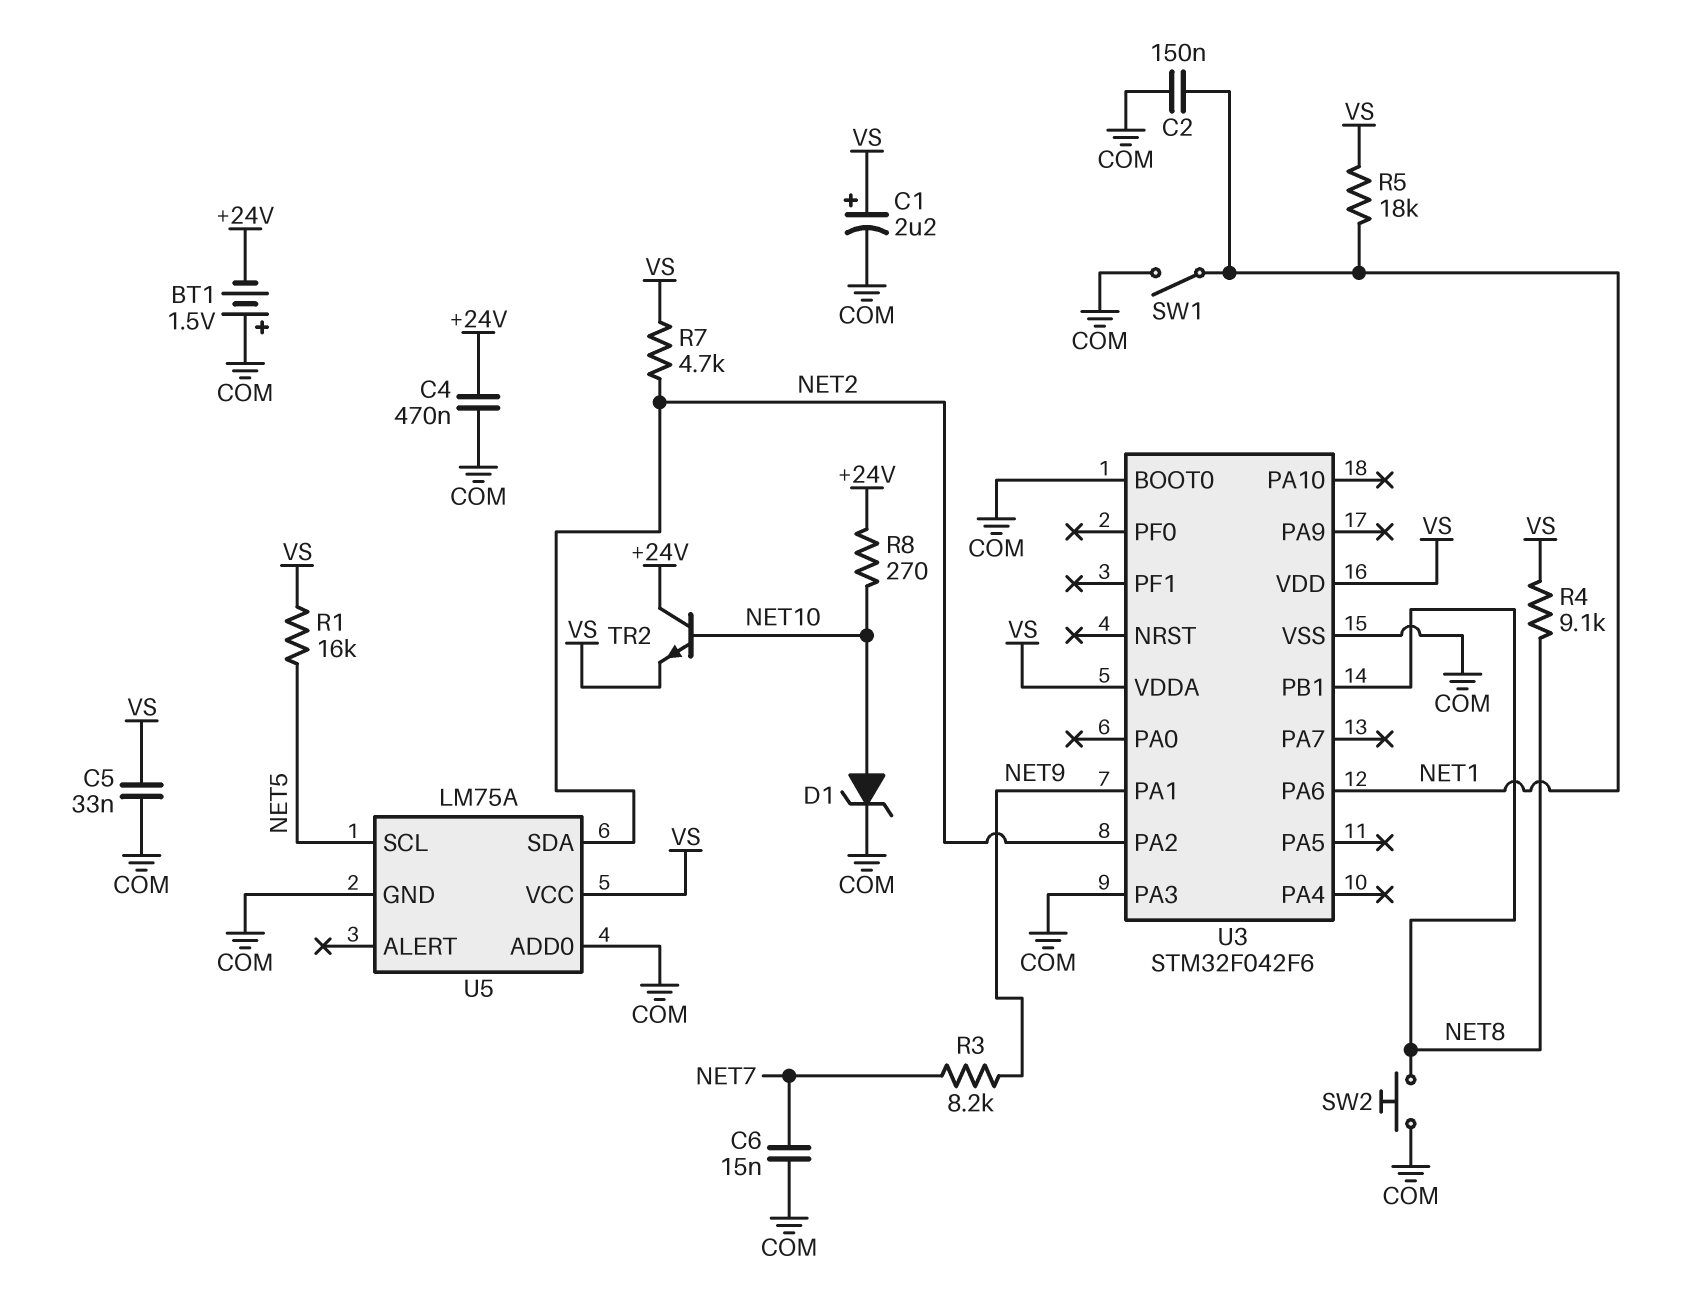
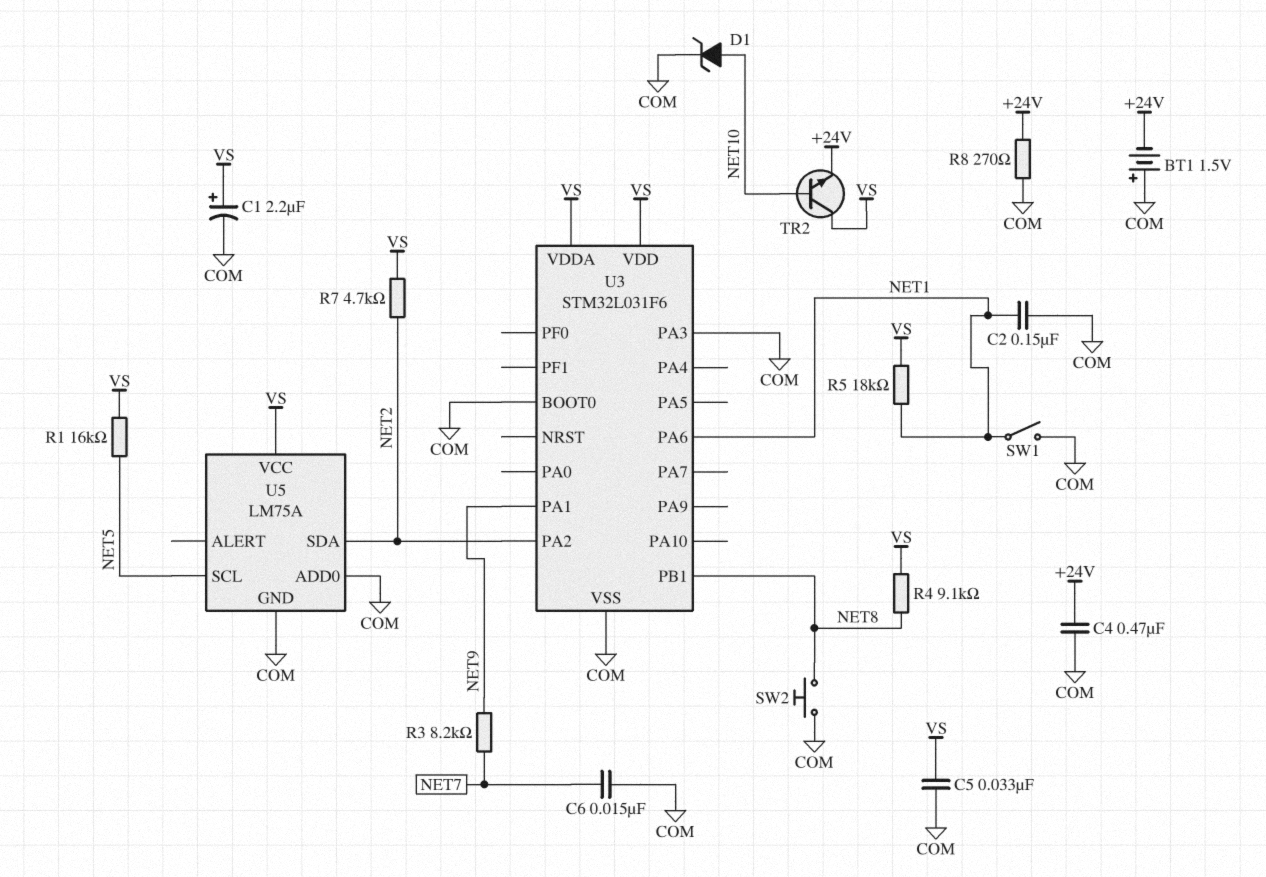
R8: 270 (+24V, NET10) -> 270 (+24V, COM)
TR2: NPN (B NET10, C +24V, E VS) -> NPN (B NET10, C VS, E +24V)
U3: STM32F042F6 -> STM32L031F6

